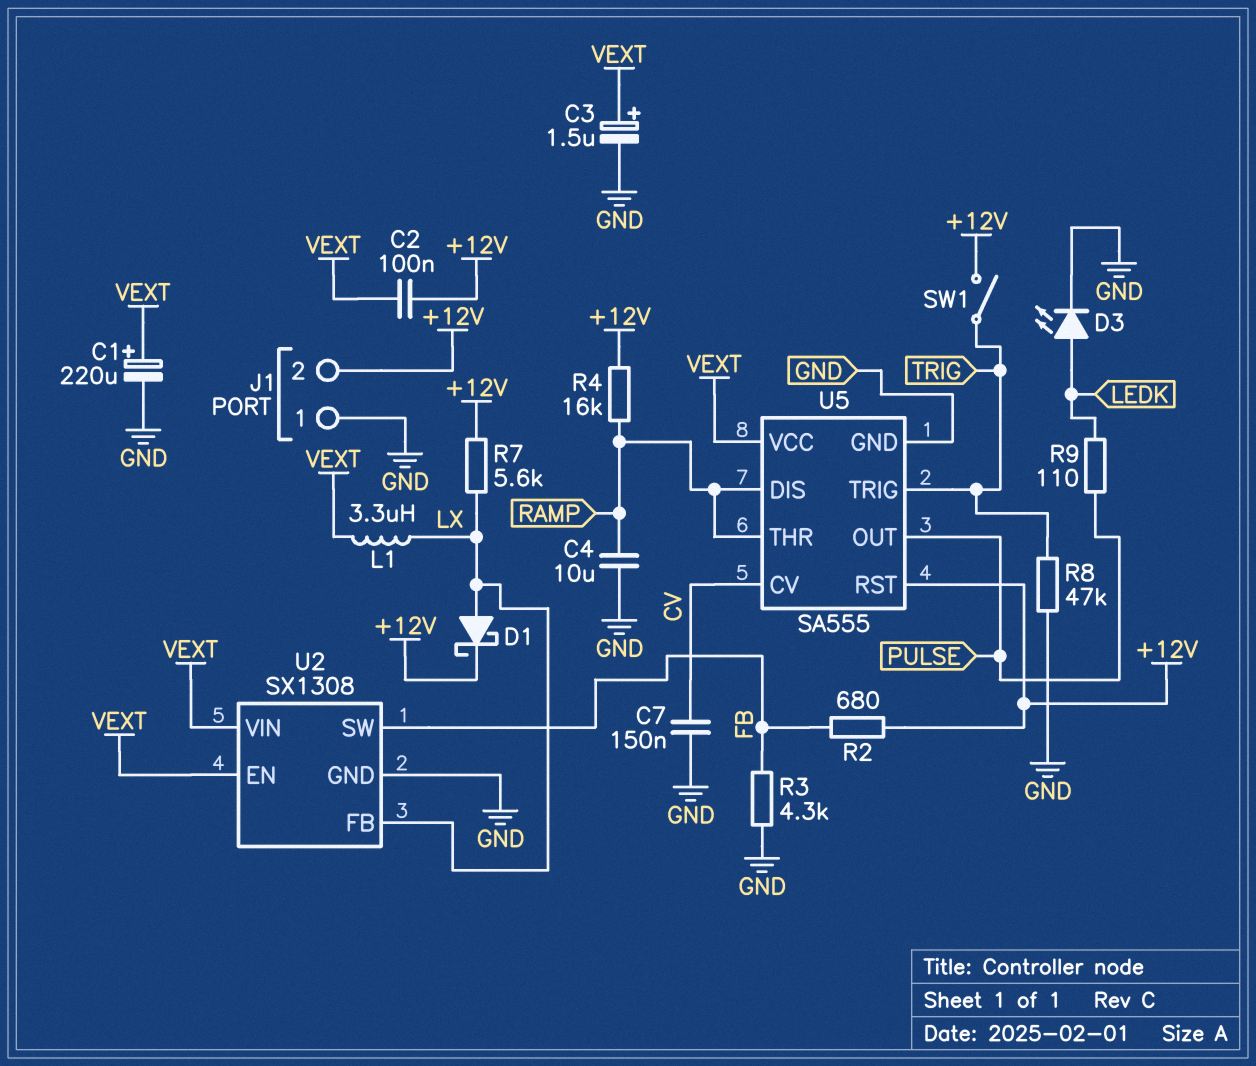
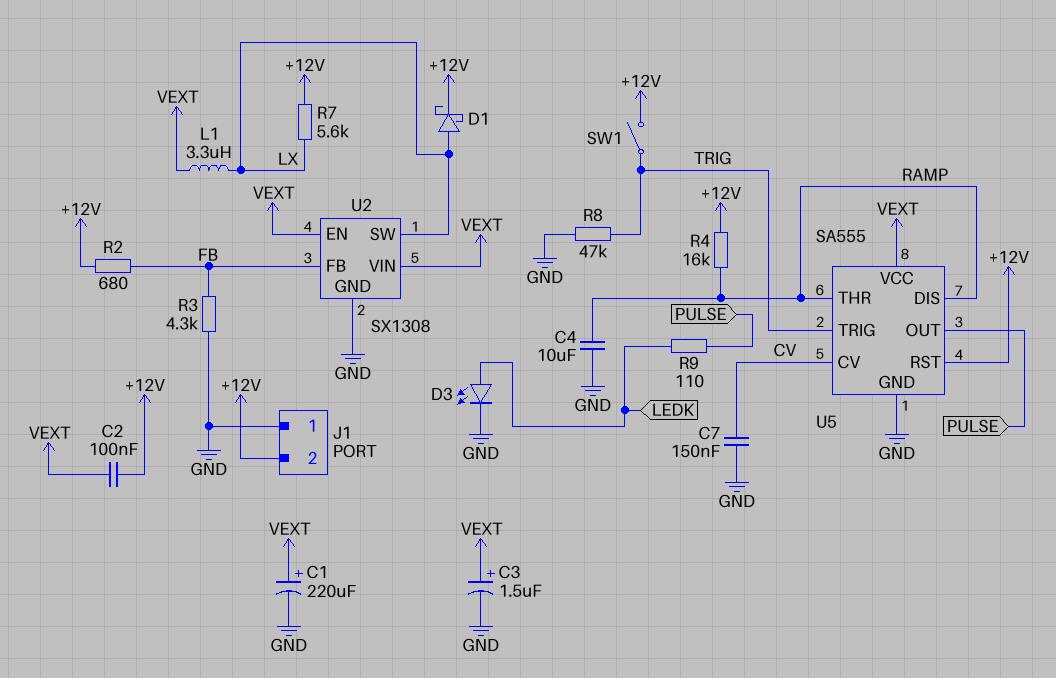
U2 pin FB: LX -> FB
U2 pin SW: FB -> LX

